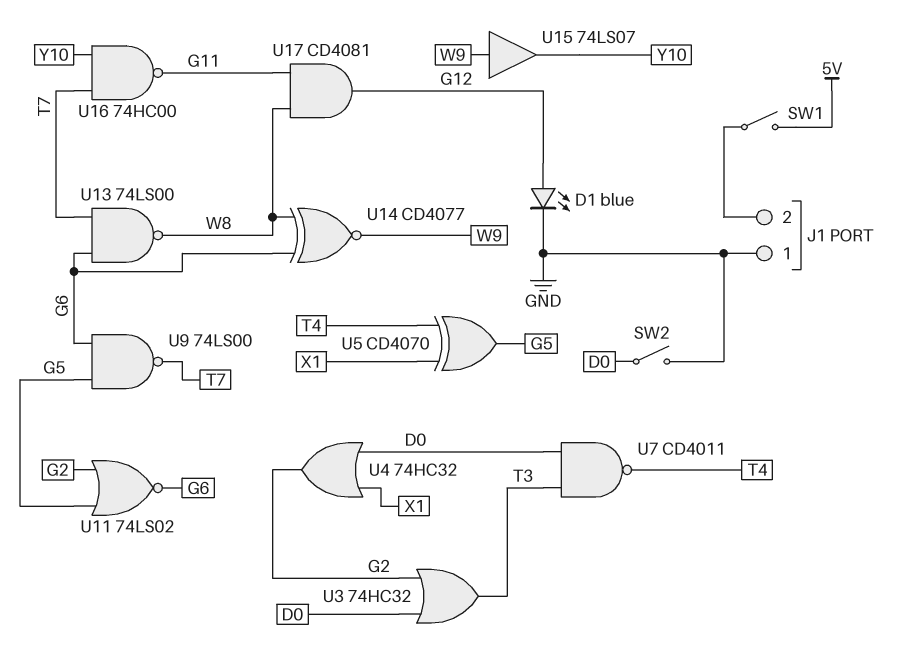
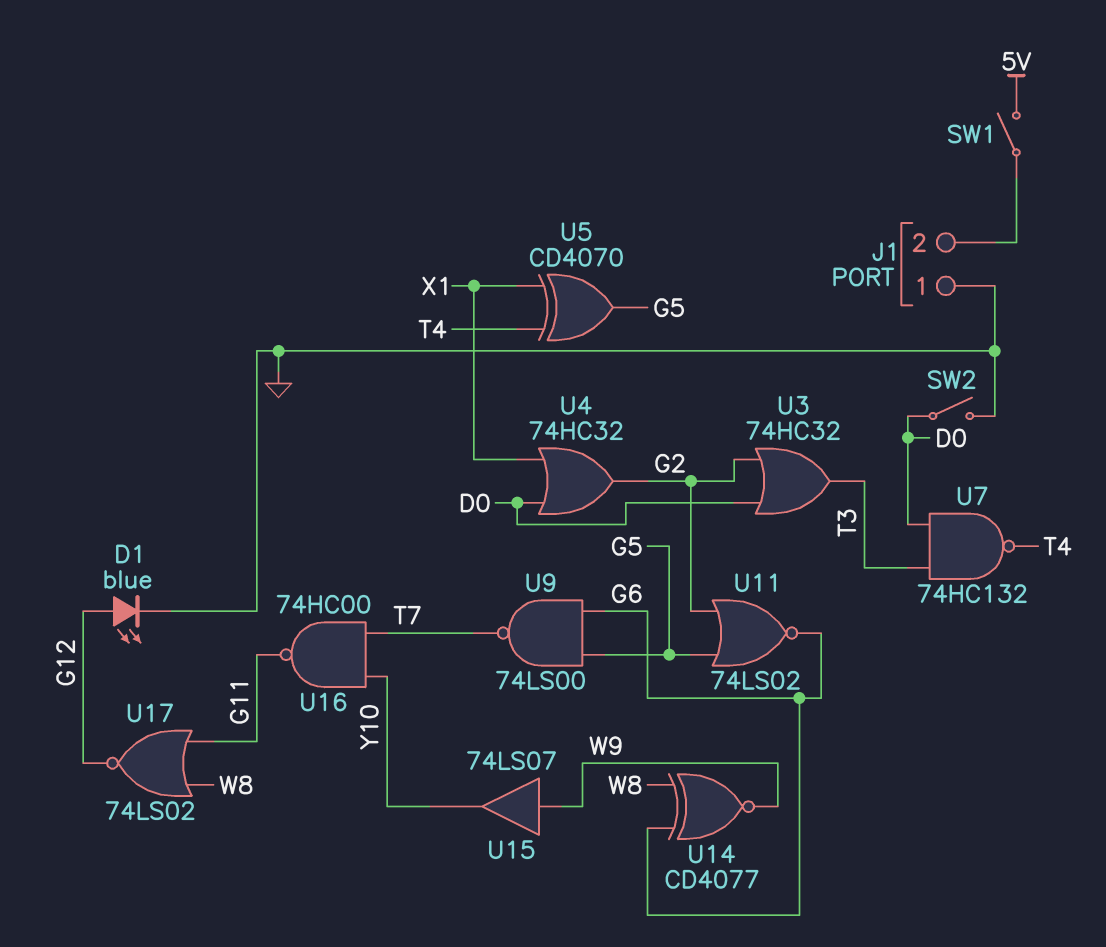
U7: NAND CD4011 (in D0, in T3, out T4) -> NAND 74HC132 (in D0, in T3, out T4)
U13: NAND 74LS00 (in G6, in T7, out W8) -> none
U17: AND CD4081 (in G11, in W8, out G12) -> NOR 74LS02 (in G11, in W8, out G12)

